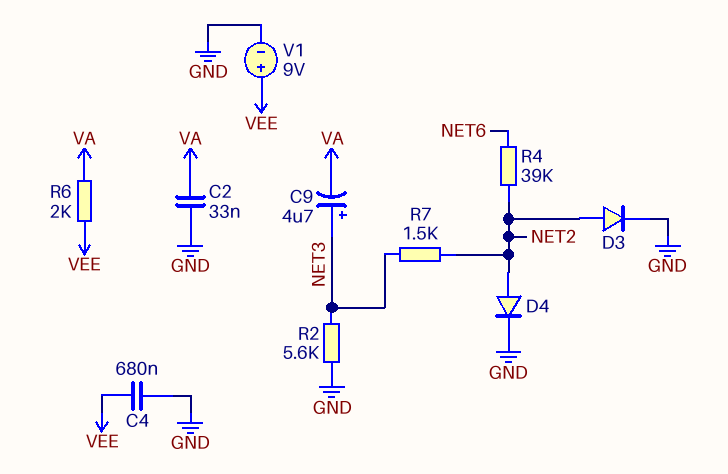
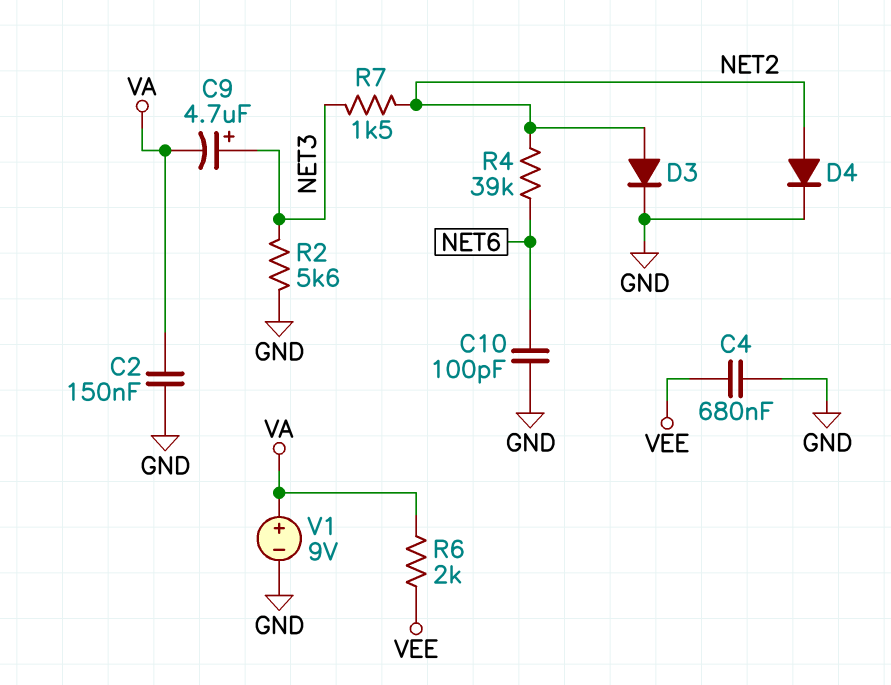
C2: 33nF (GND, VA) -> 150nF (GND, VA)
C10: none -> 100pF (GND, NET6)
V1: 9V (plus VEE, minus GND) -> 9V (plus VA, minus GND)

